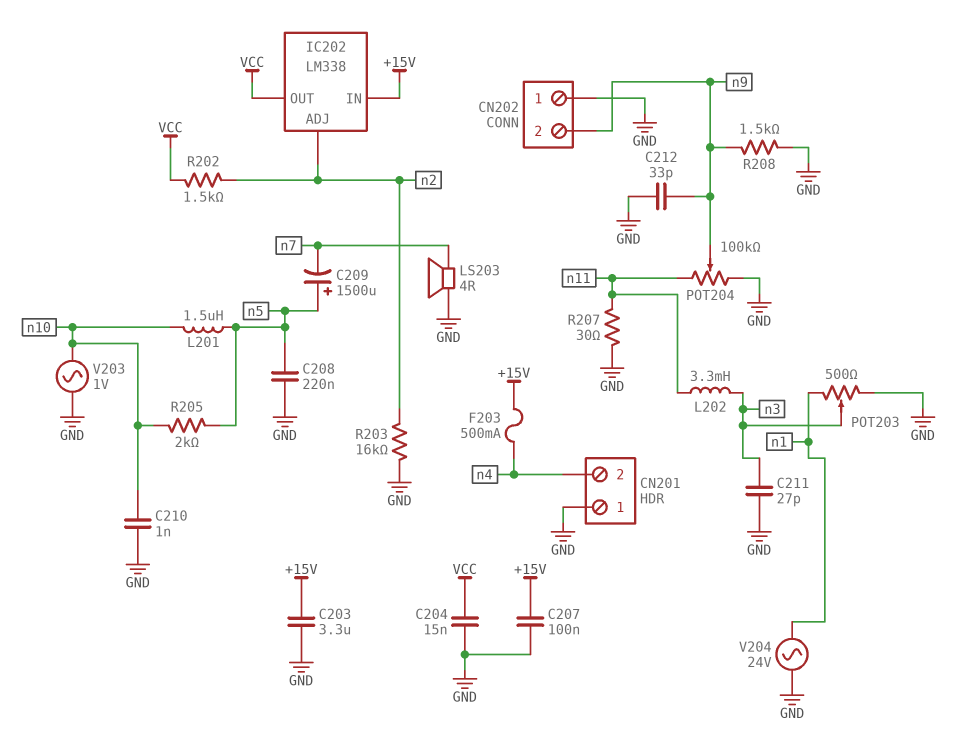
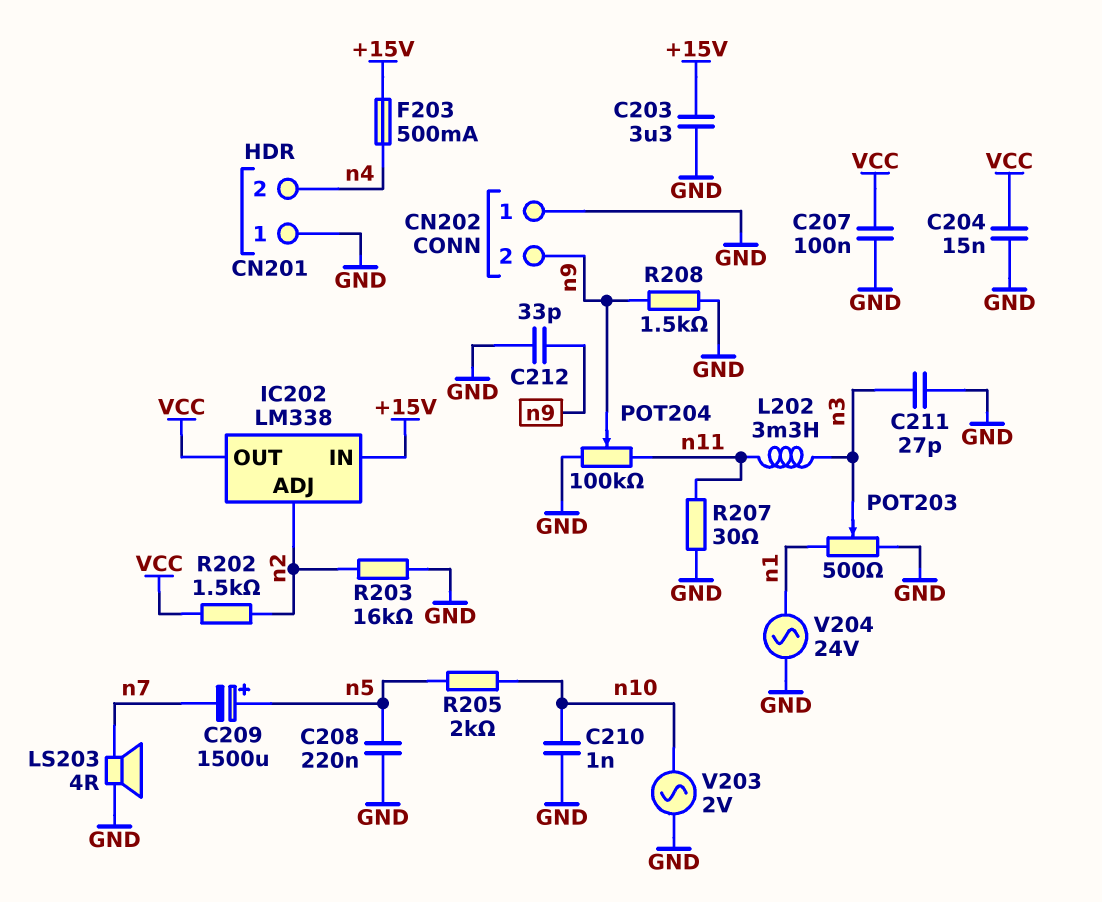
C207: 100nF (+15V, GND) -> 100nF (GND, VCC)
L201: 1.5uH (n5, n10) -> none
V203: AC 1V (GND, n10) -> AC 2V (GND, n10)

